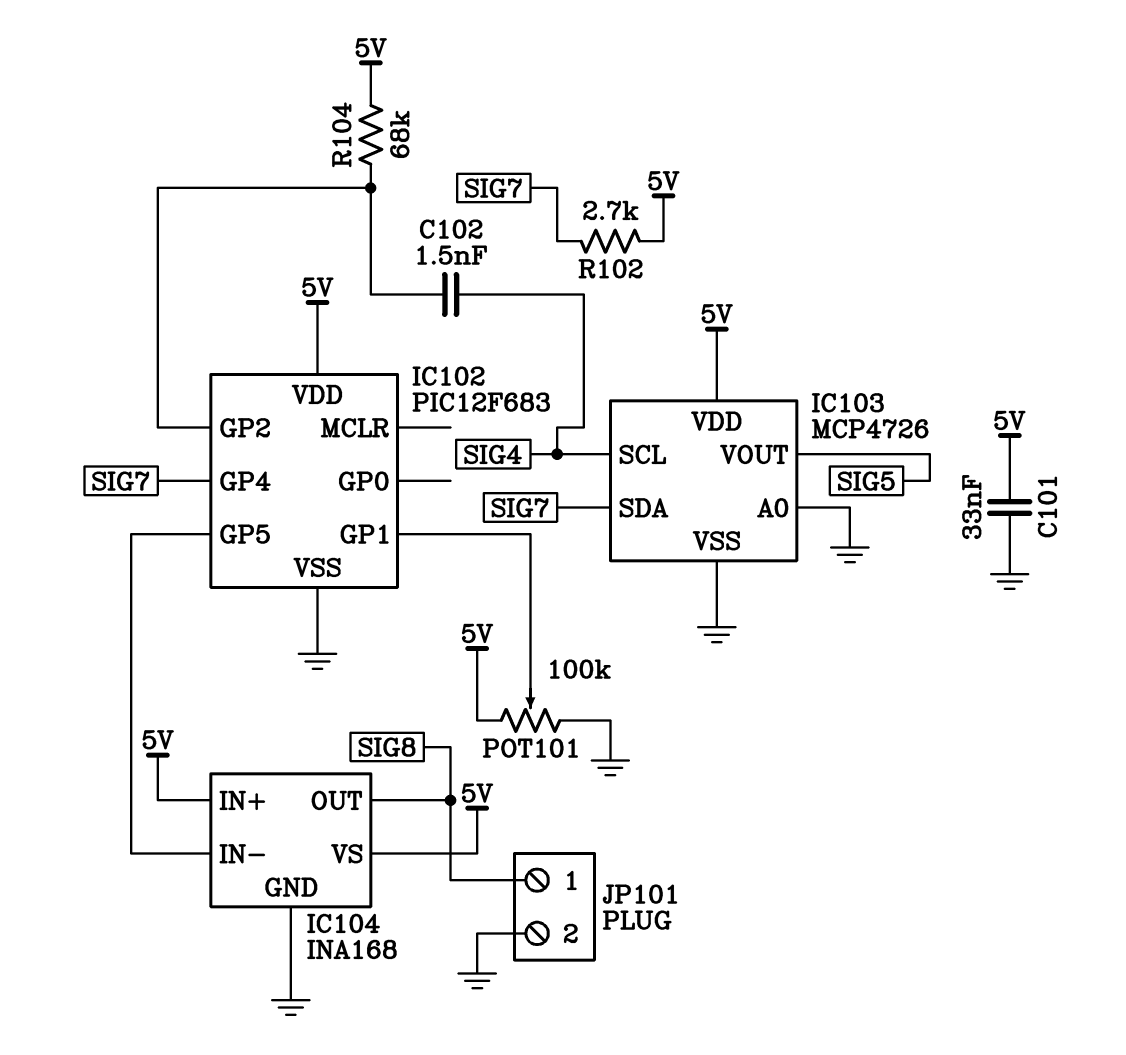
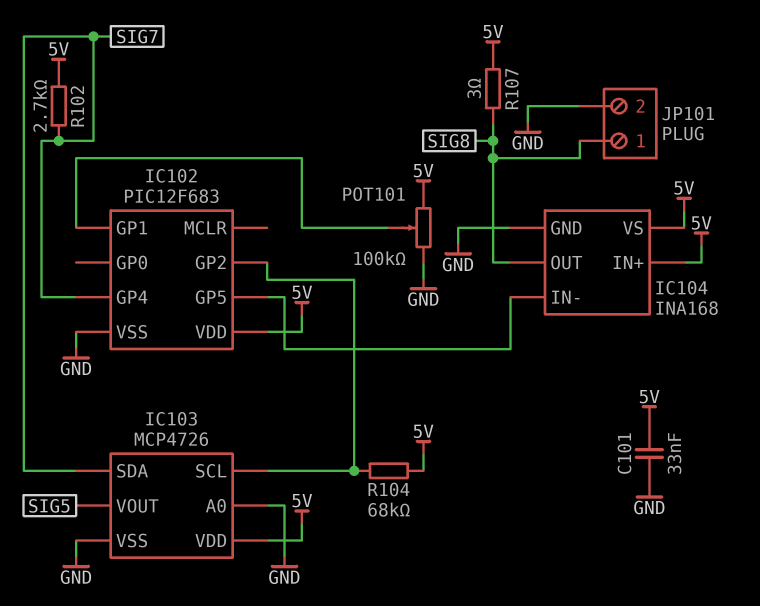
C102: 1.5nF (IC102/GP2, SIG4) -> none
IC103 pin SCL: SIG4 -> IC102/GP2
R107: none -> 3 (5V, SIG8)

